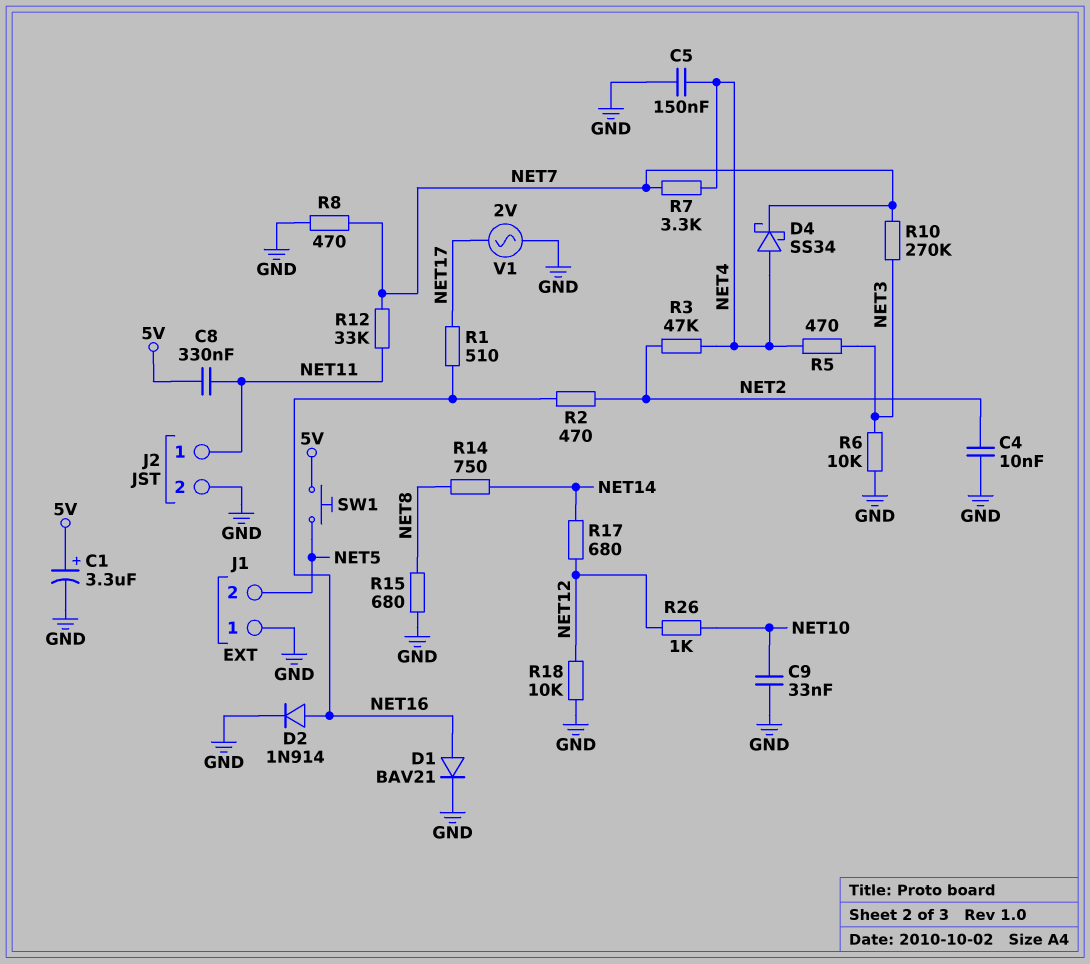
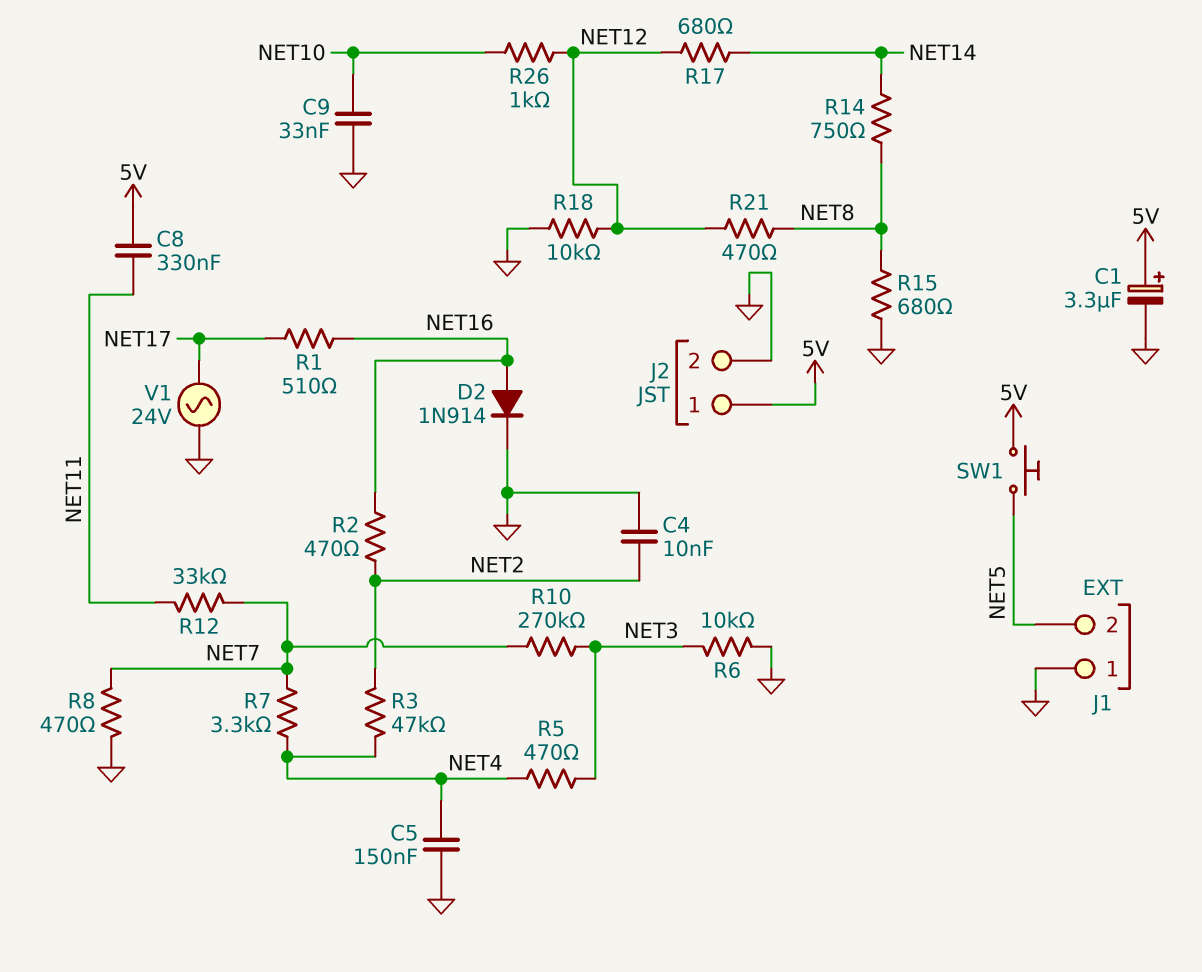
D1: diode BAV21 (A NET16, K GND) -> none
D4: schottky SS34 (A NET4, K NET7) -> none
J2 pin 1: NET11 -> 5V
R21: none -> 470 (NET8, NET12)
V1: AC 2V (GND, NET17) -> AC 24V (GND, NET17)

